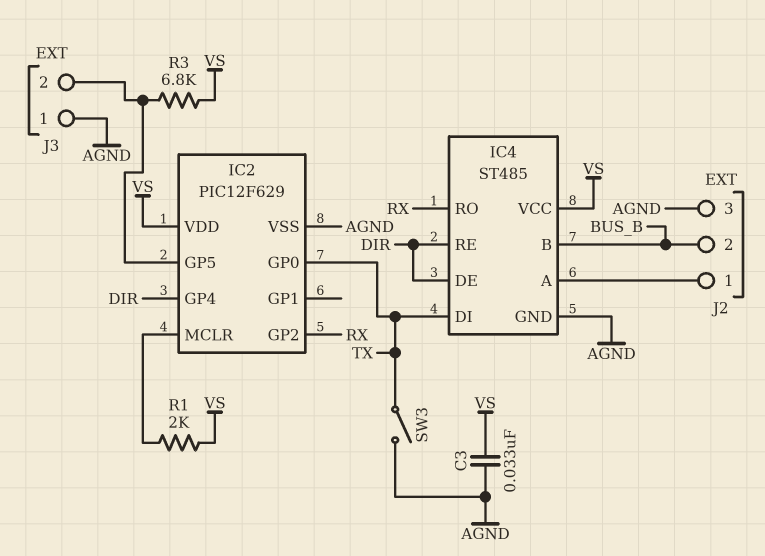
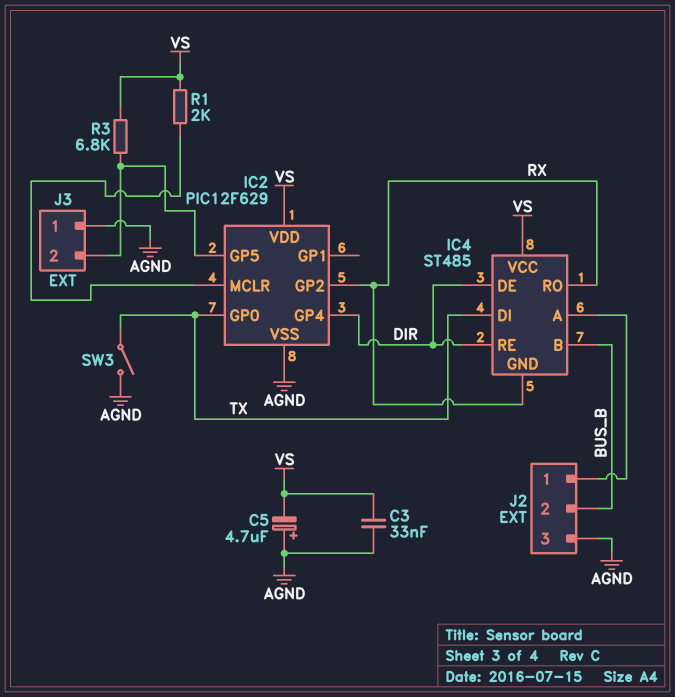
C5: none -> 4.7uF (plus AGND, minus VS)
IC4 pin GND: AGND -> RX

